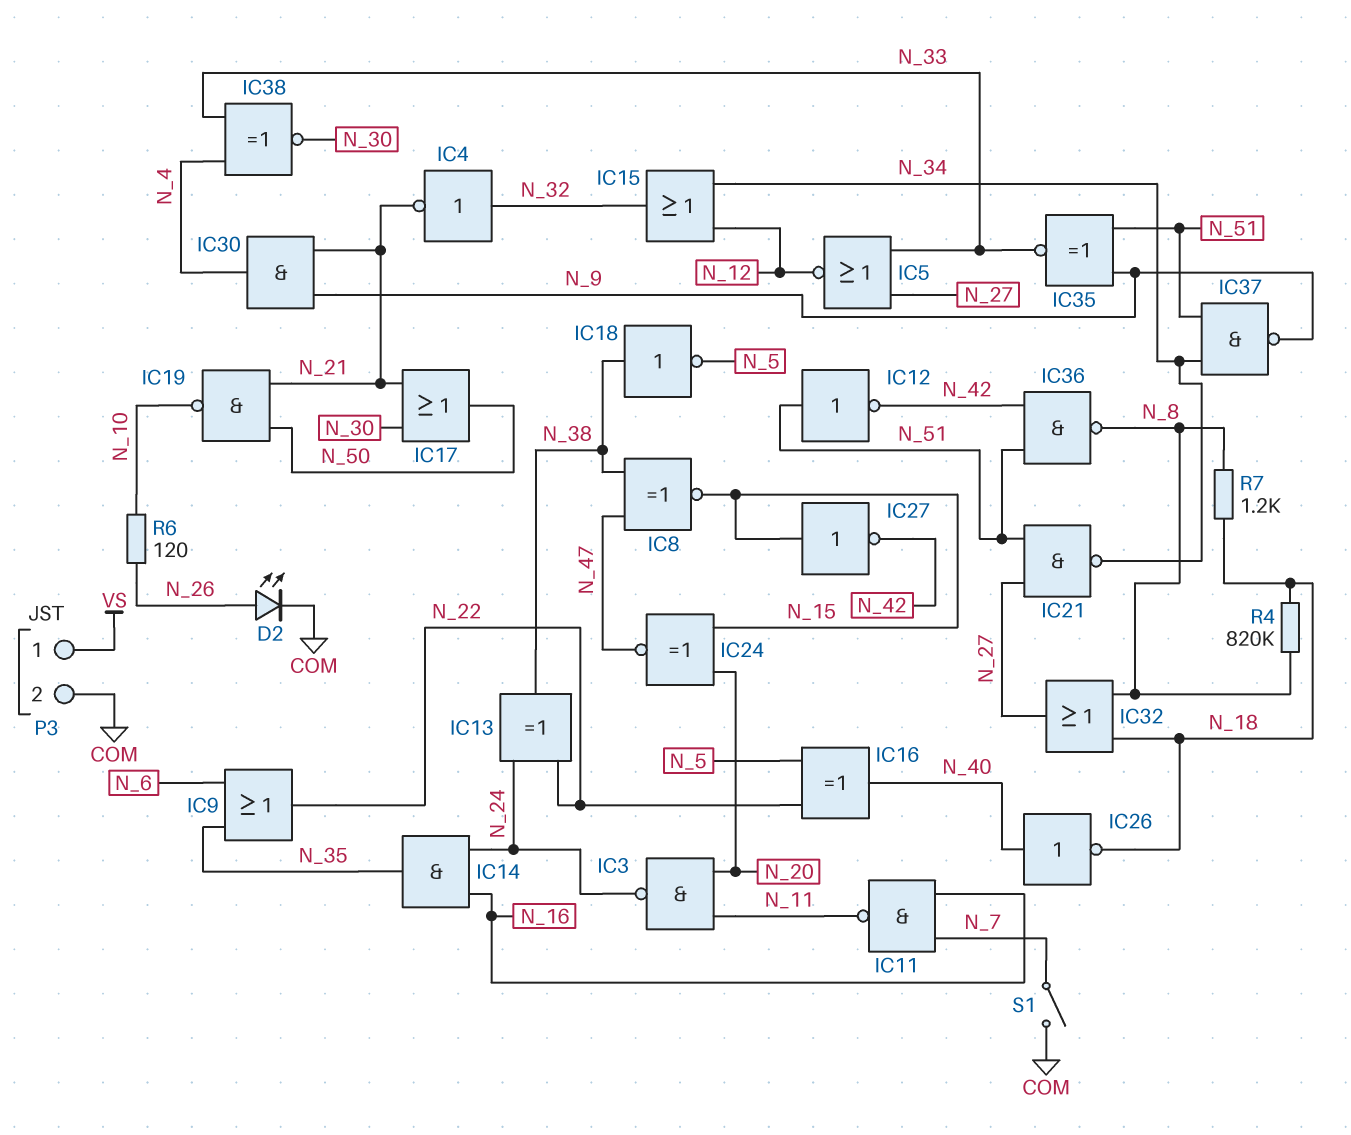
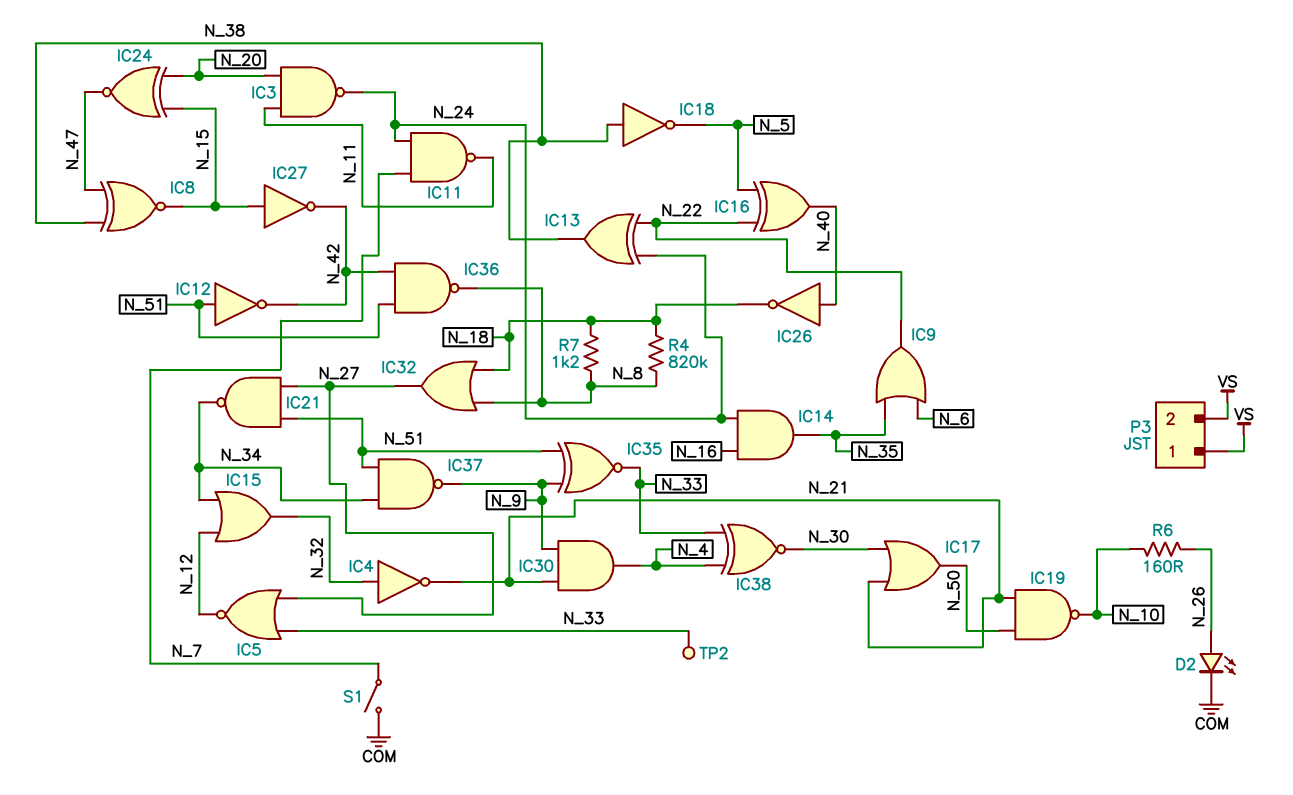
IC11: NAND (in N_7, in N_16, out N_11) -> NAND (in N_7, in N_24, out N_11)
P3 pin 2: COM -> VS
R6: 120 (N_10, N_26) -> 160 (N_10, N_26)
TP2: none -> test point (N_33)

